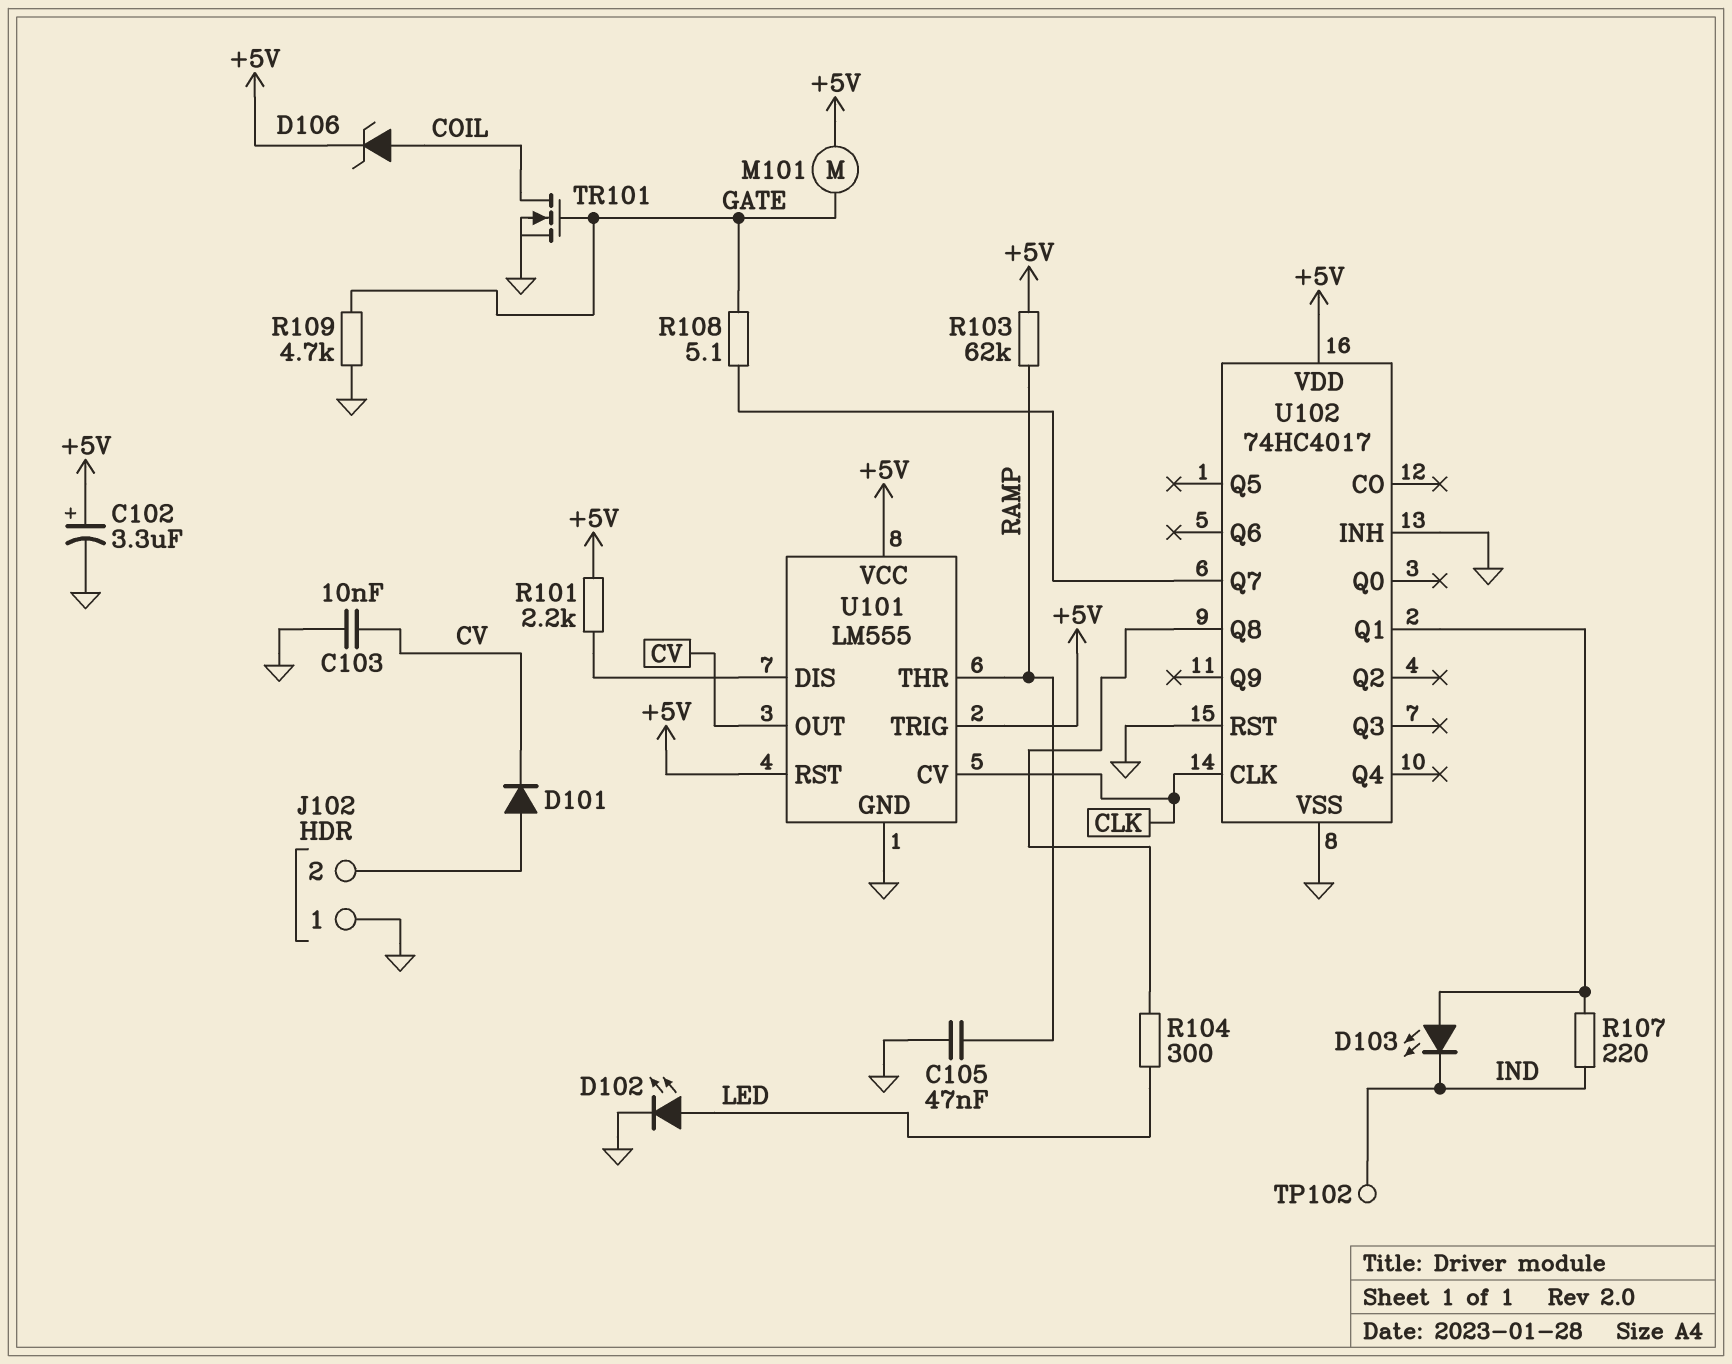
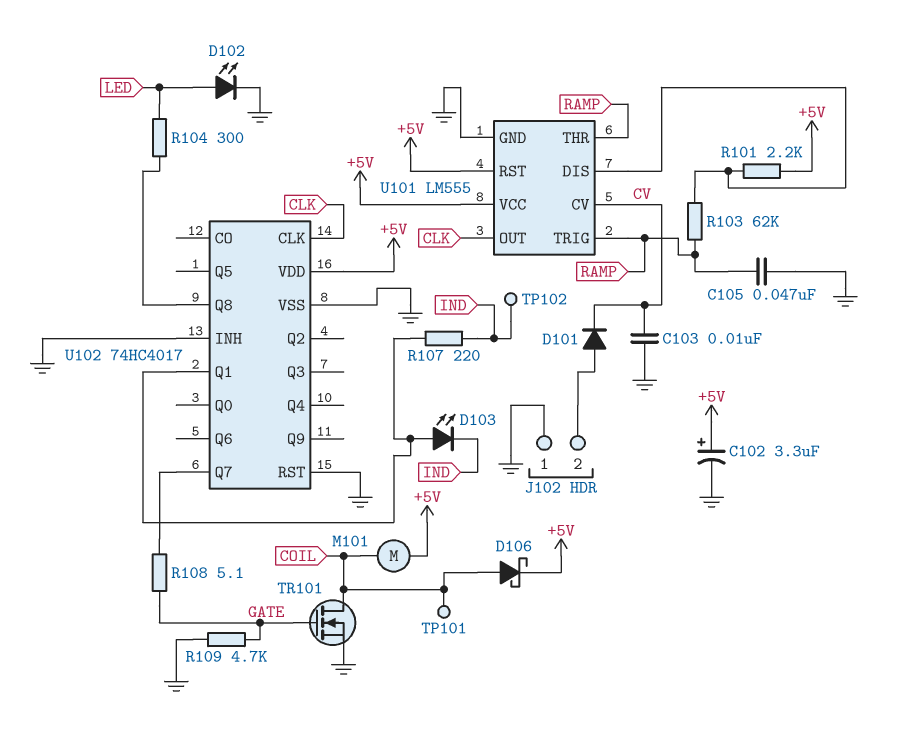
D106: zener (A COIL, K +5V) -> schottky (A COIL, K +5V)
M101: motor (+5V, GATE) -> motor (+5V, COIL)
R103: 62k (+5V, RAMP) -> 62k (RAMP, U101/DIS)
TP101: none -> test point (COIL)
U101 pin CV: CLK -> CV
U101 pin OUT: CV -> CLK
U101 pin TRIG: +5V -> RAMP

